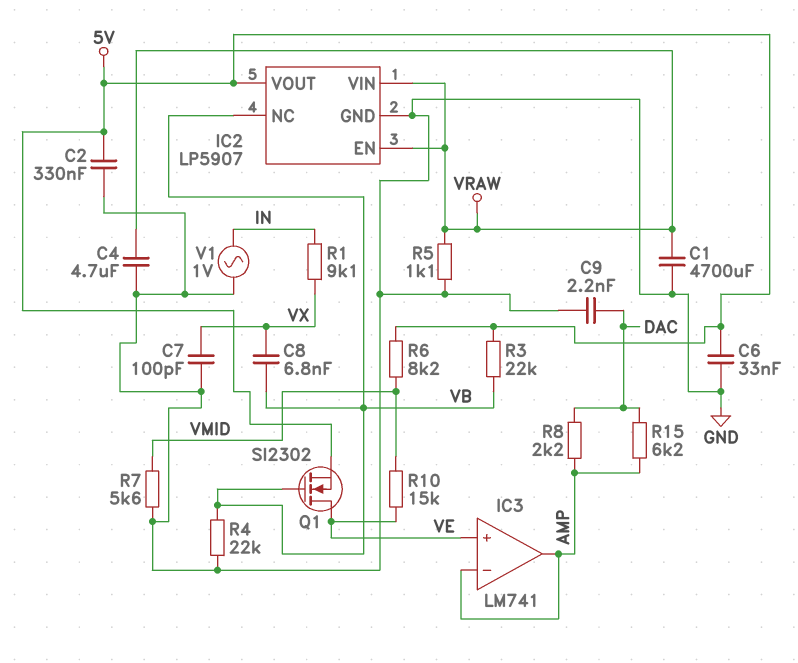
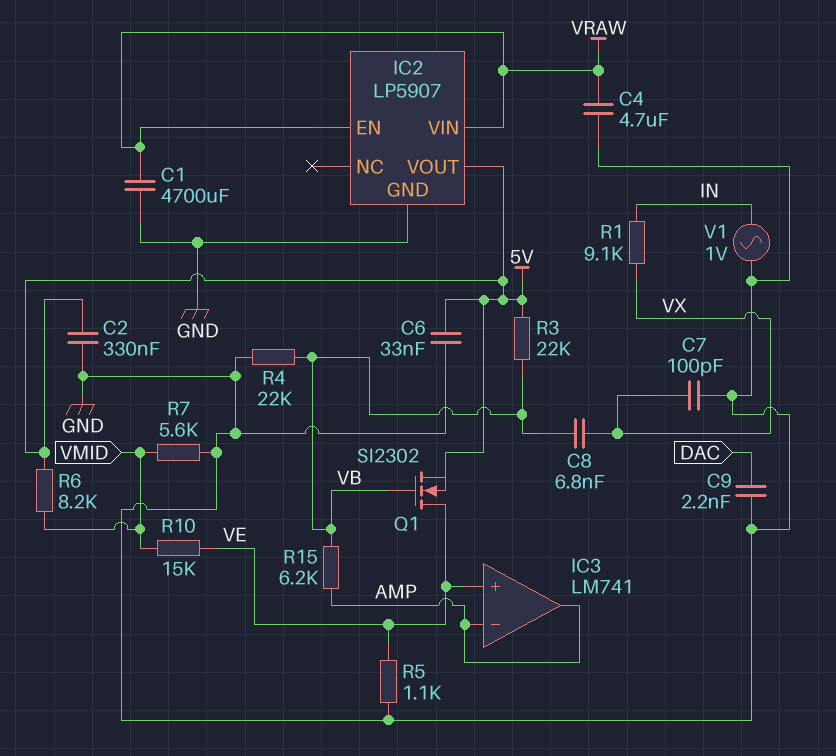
IC2 pin NC: VB -> none
R5: 1.1k (GND, VRAW) -> 1.1k (GND, VE)
R8: 2.2k (AMP, DAC) -> none
R15: 6.2k (AMP, DAC) -> 6.2k (AMP, VB)

